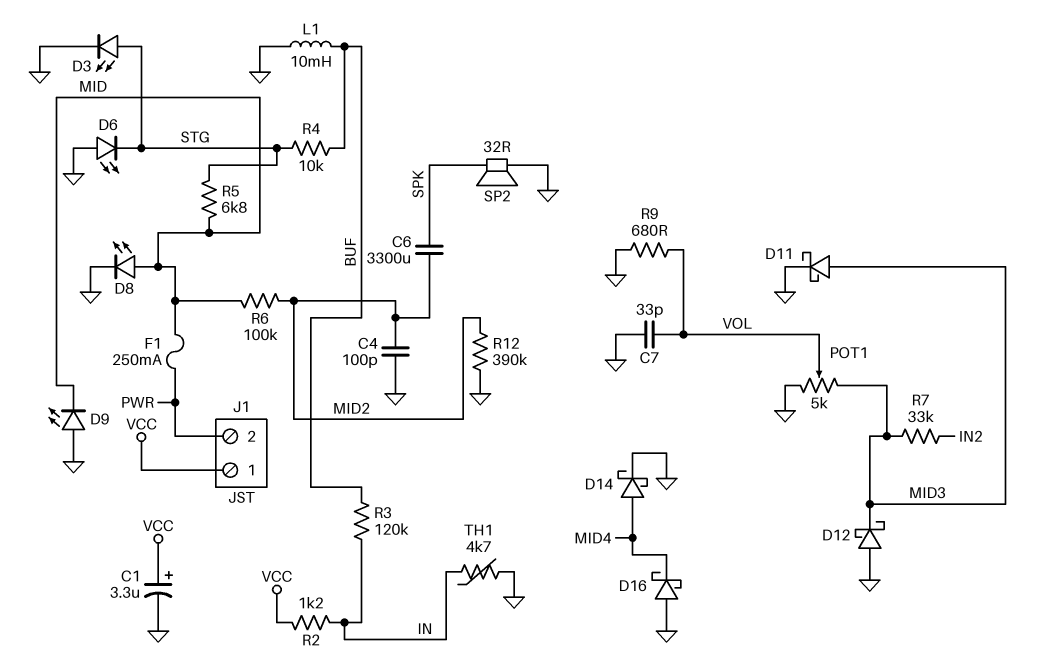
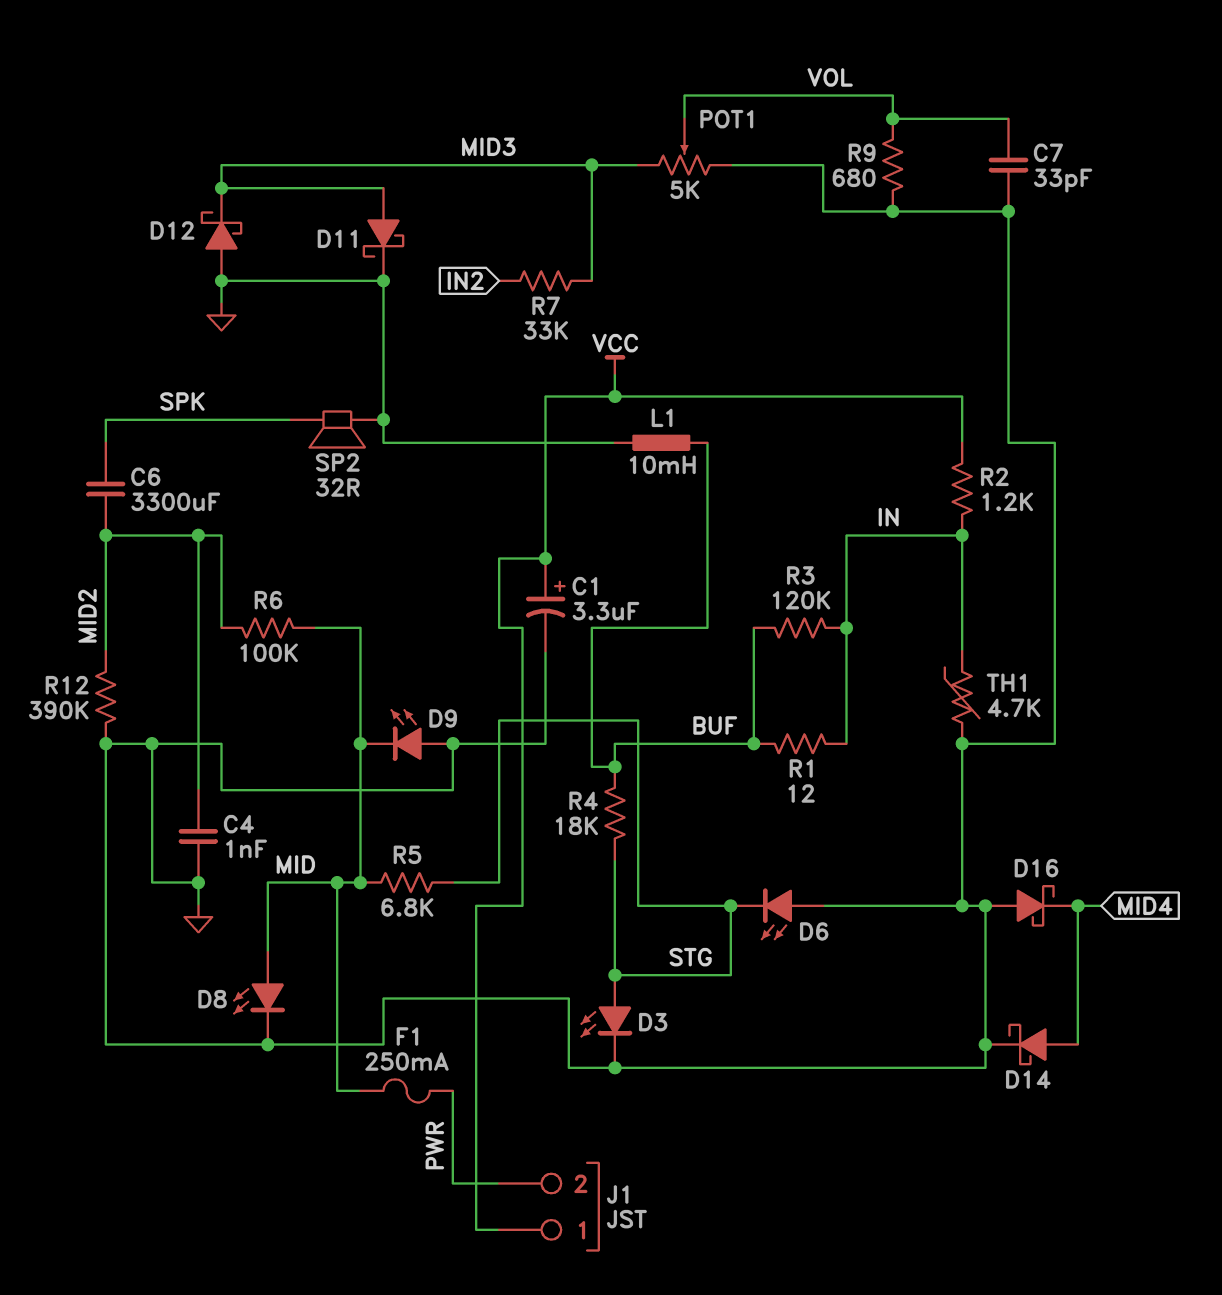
C4: 100pF (GND, MID2) -> 1nF (GND, MID2)
R1: none -> 12 (BUF, IN)
R4: 10k (BUF, STG) -> 18k (BUF, STG)

